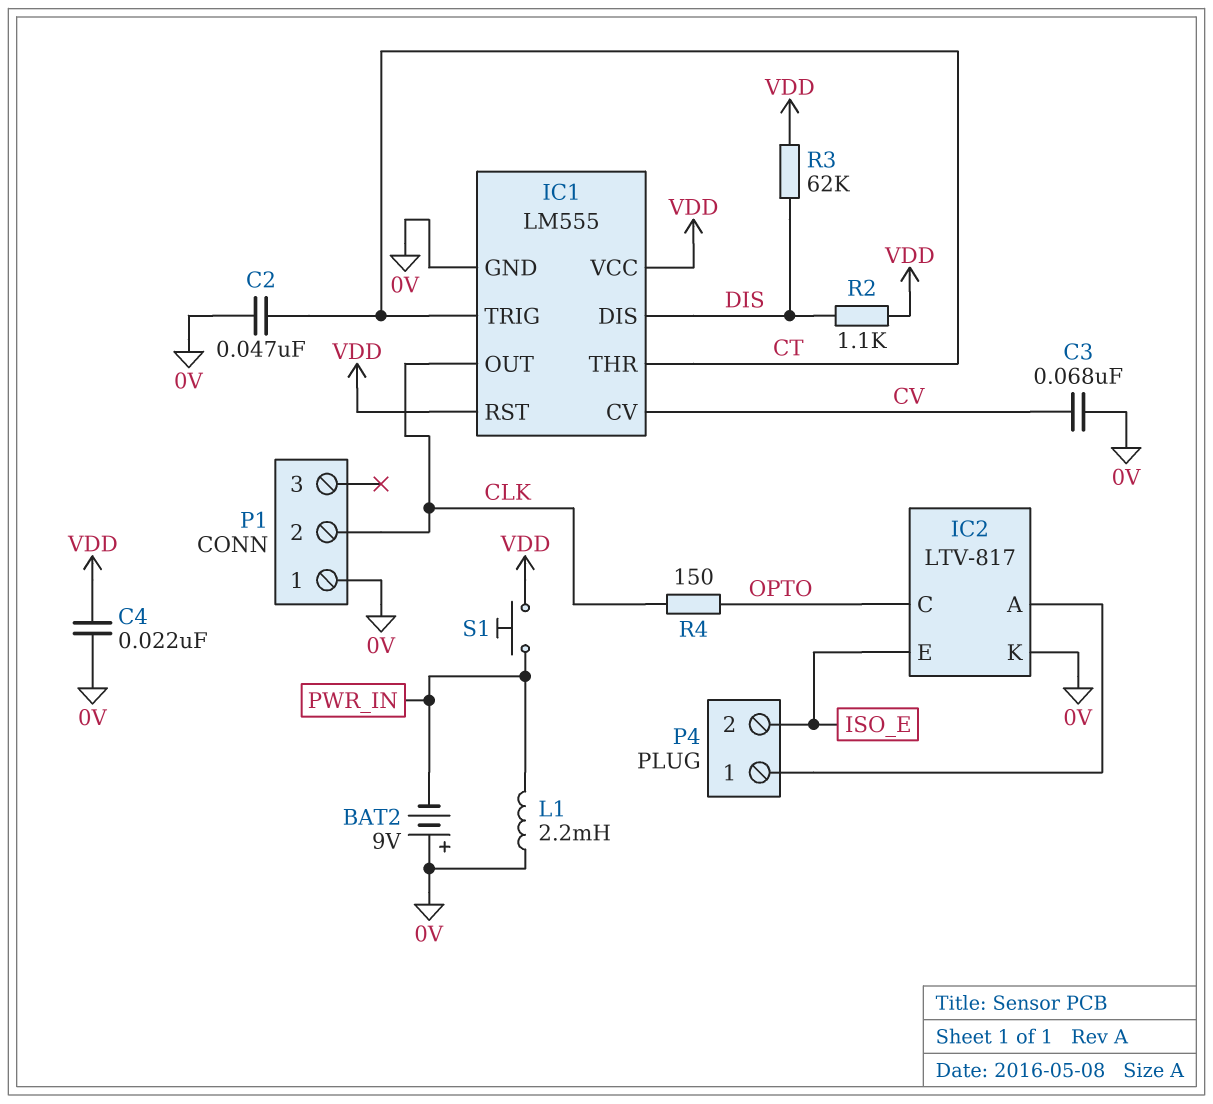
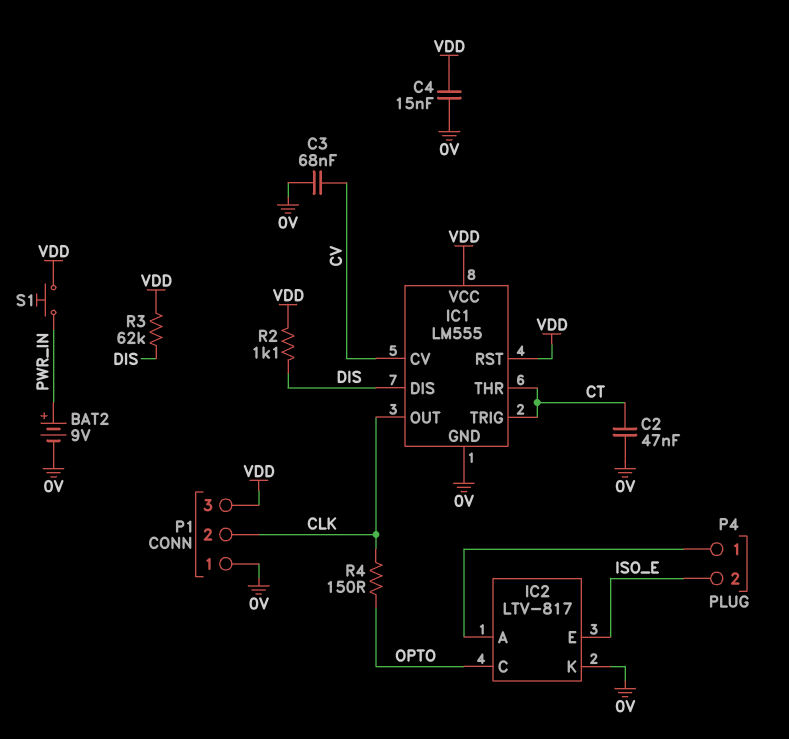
BAT2: 9V (plus 0V, minus PWR_IN) -> 9V (plus PWR_IN, minus 0V)
C4: 22nF (0V, VDD) -> 15nF (0V, VDD)
L1: 2.2mH (0V, PWR_IN) -> none
P1 pin 3: none -> VDD

